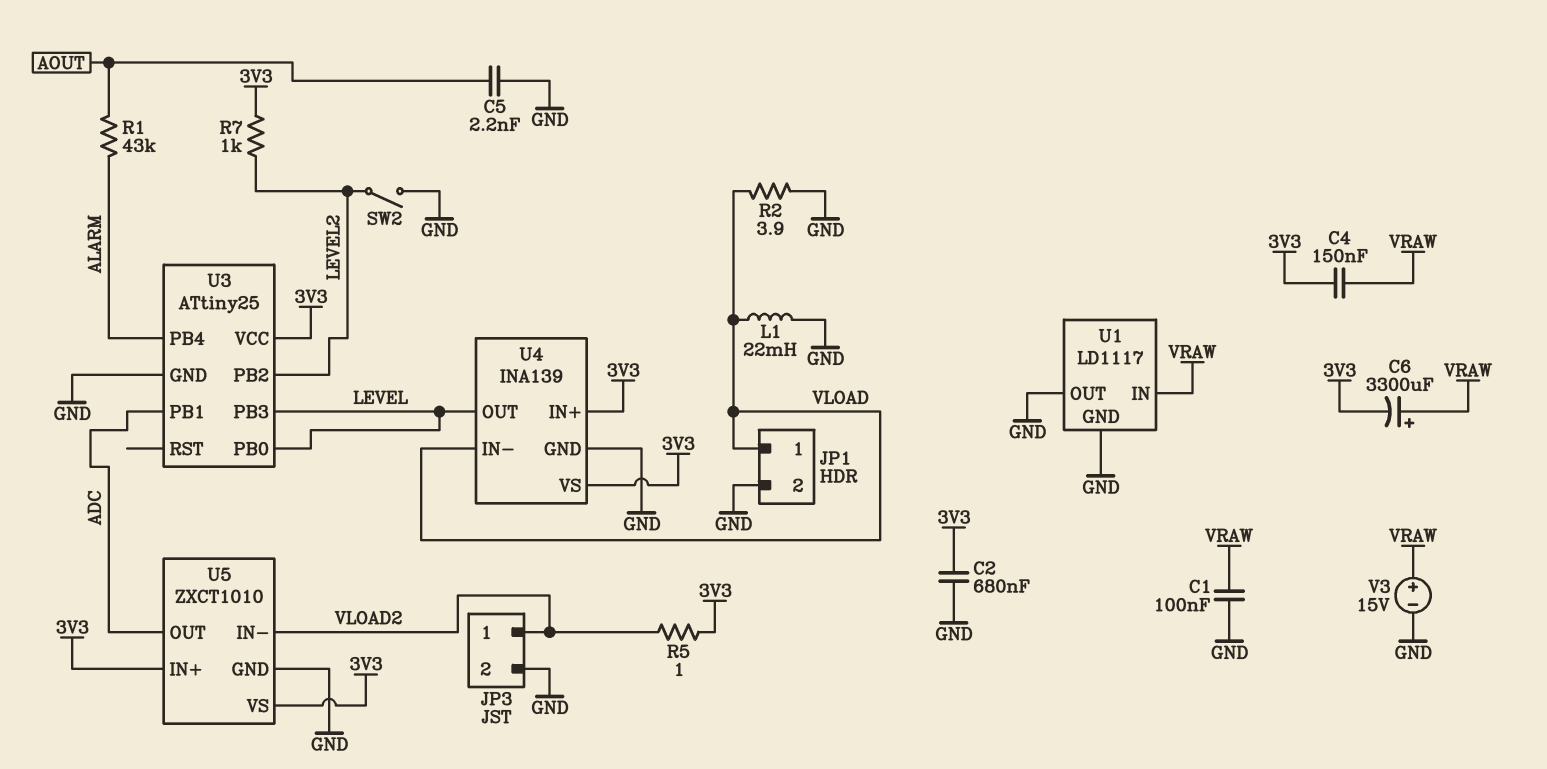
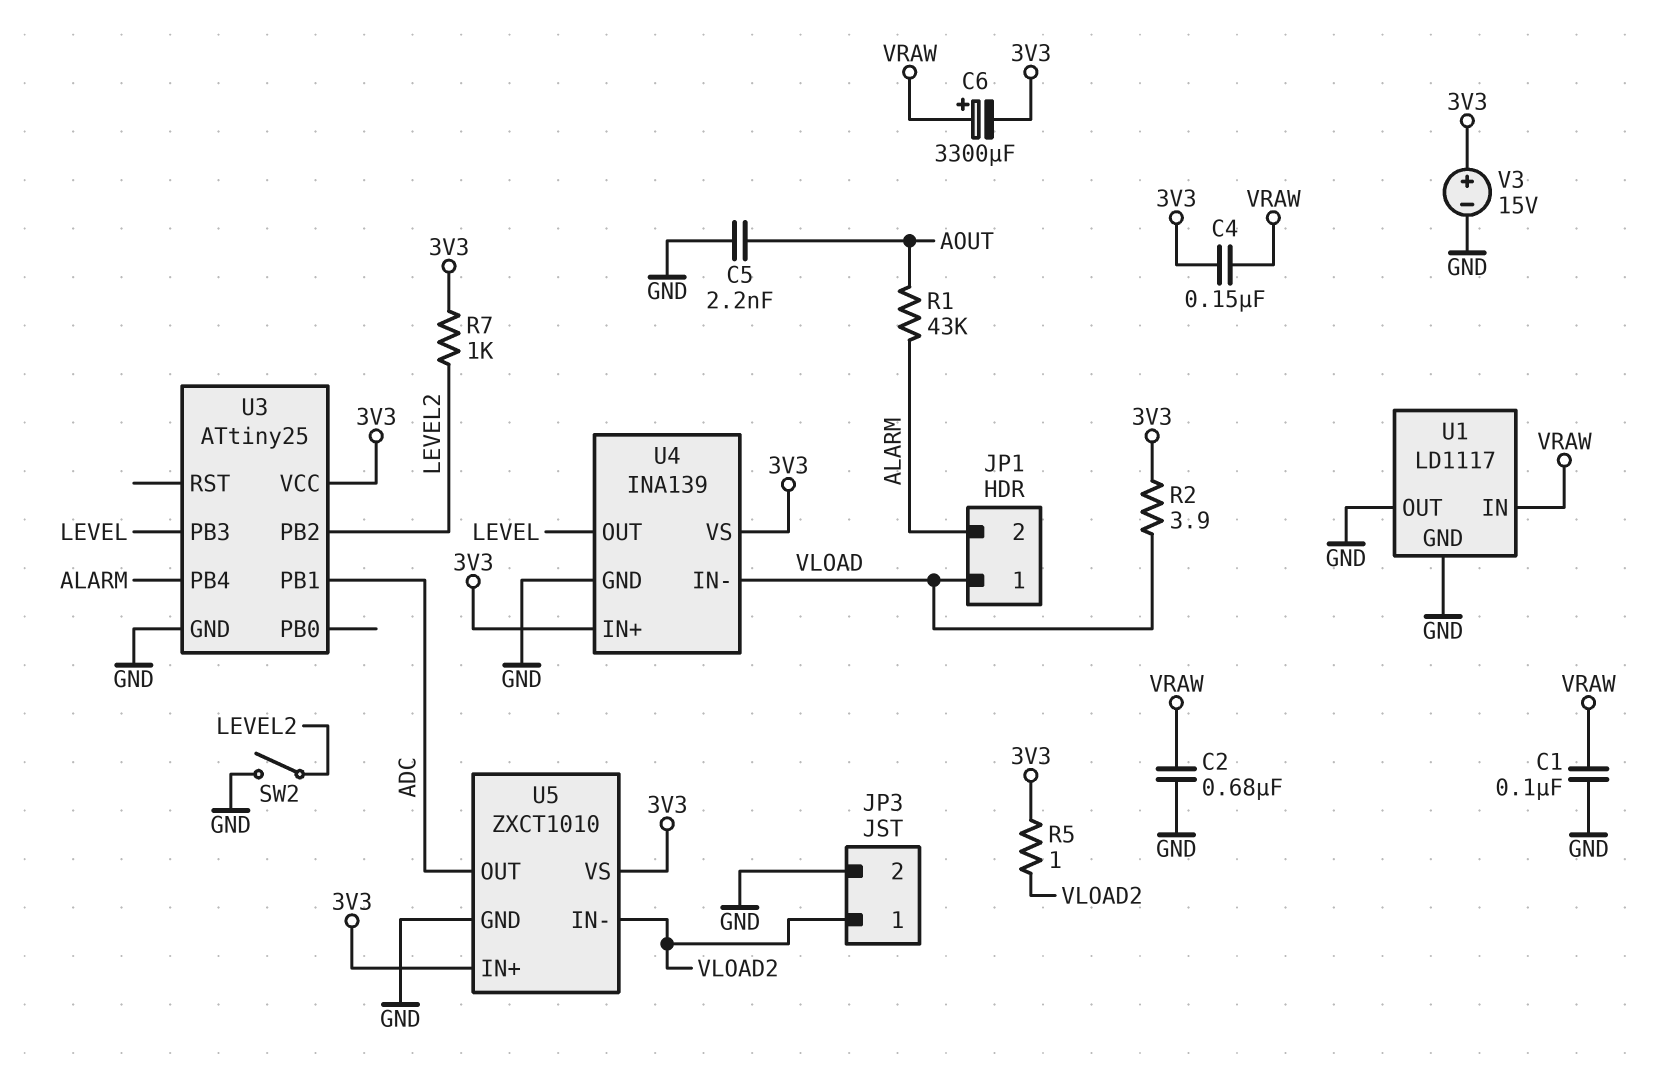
C2: 680nF (3V3, GND) -> 680nF (GND, VRAW)
JP1 pin 2: GND -> ALARM
L1: 22mH (GND, VLOAD) -> none
R2: 3.9 (GND, VLOAD) -> 3.9 (3V3, VLOAD)
U3 pin PB0: LEVEL -> none
V3: 15V (plus VRAW, minus GND) -> 15V (plus 3V3, minus GND)

